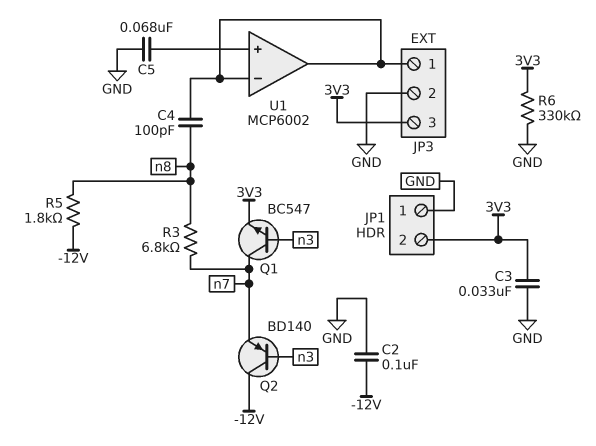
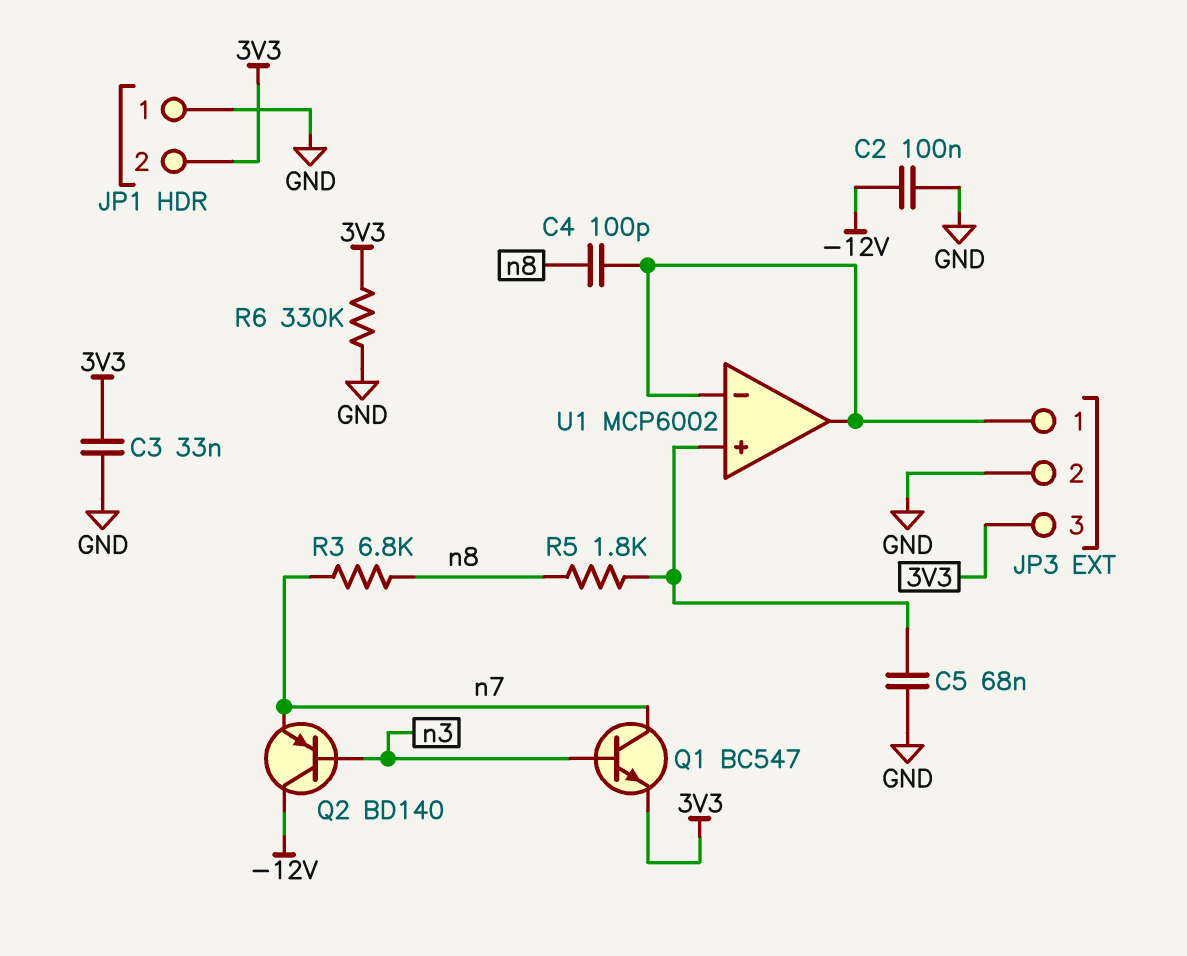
R5: 1.8k (-12V, n8) -> 1.8k (U1/in+, n8)

